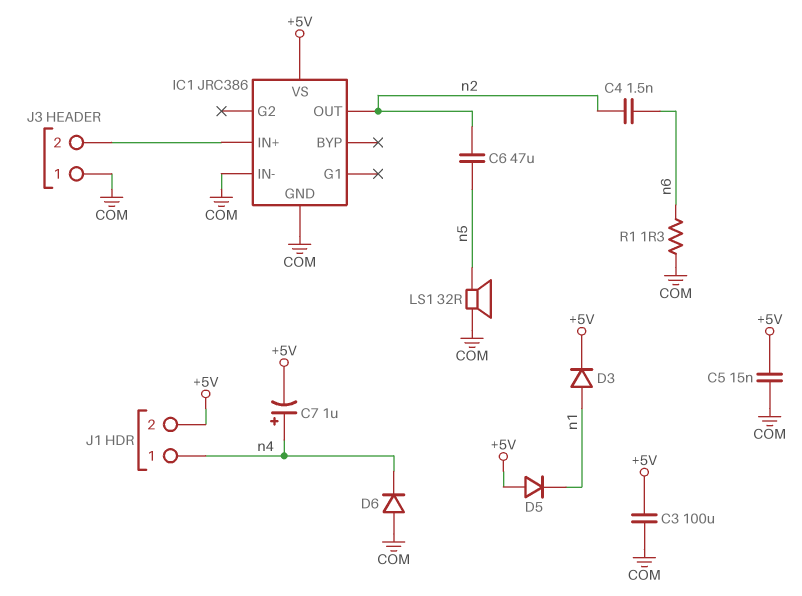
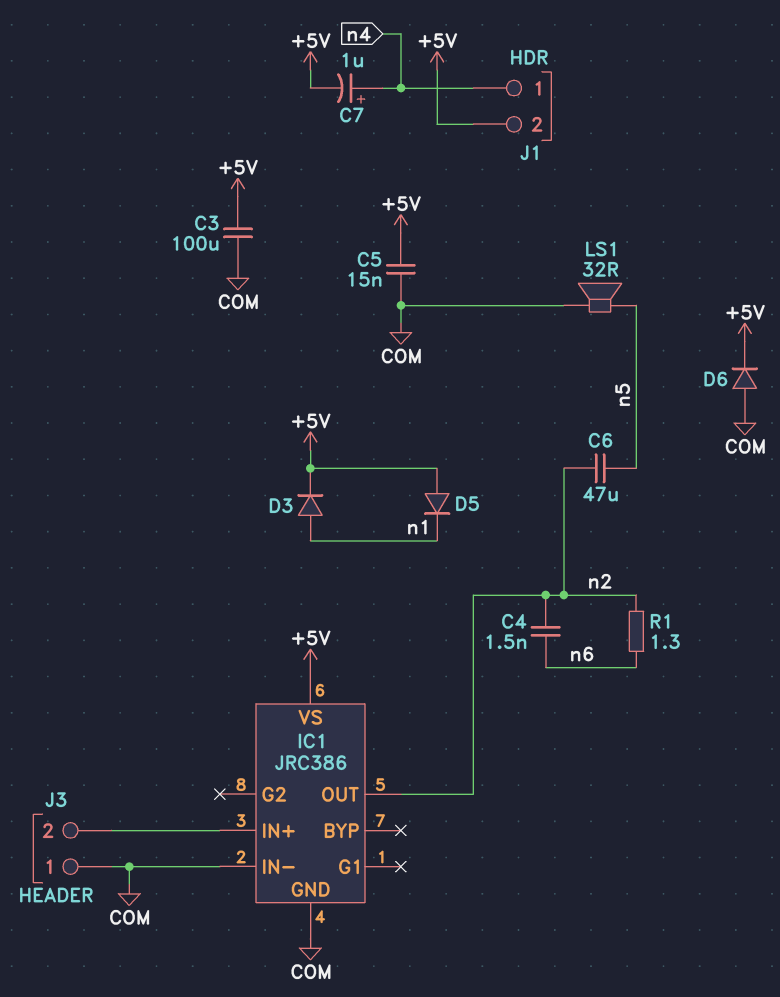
D6: diode (A COM, K n4) -> diode (A COM, K +5V)
R1: 1.3 (COM, n6) -> 1.3 (n2, n6)

